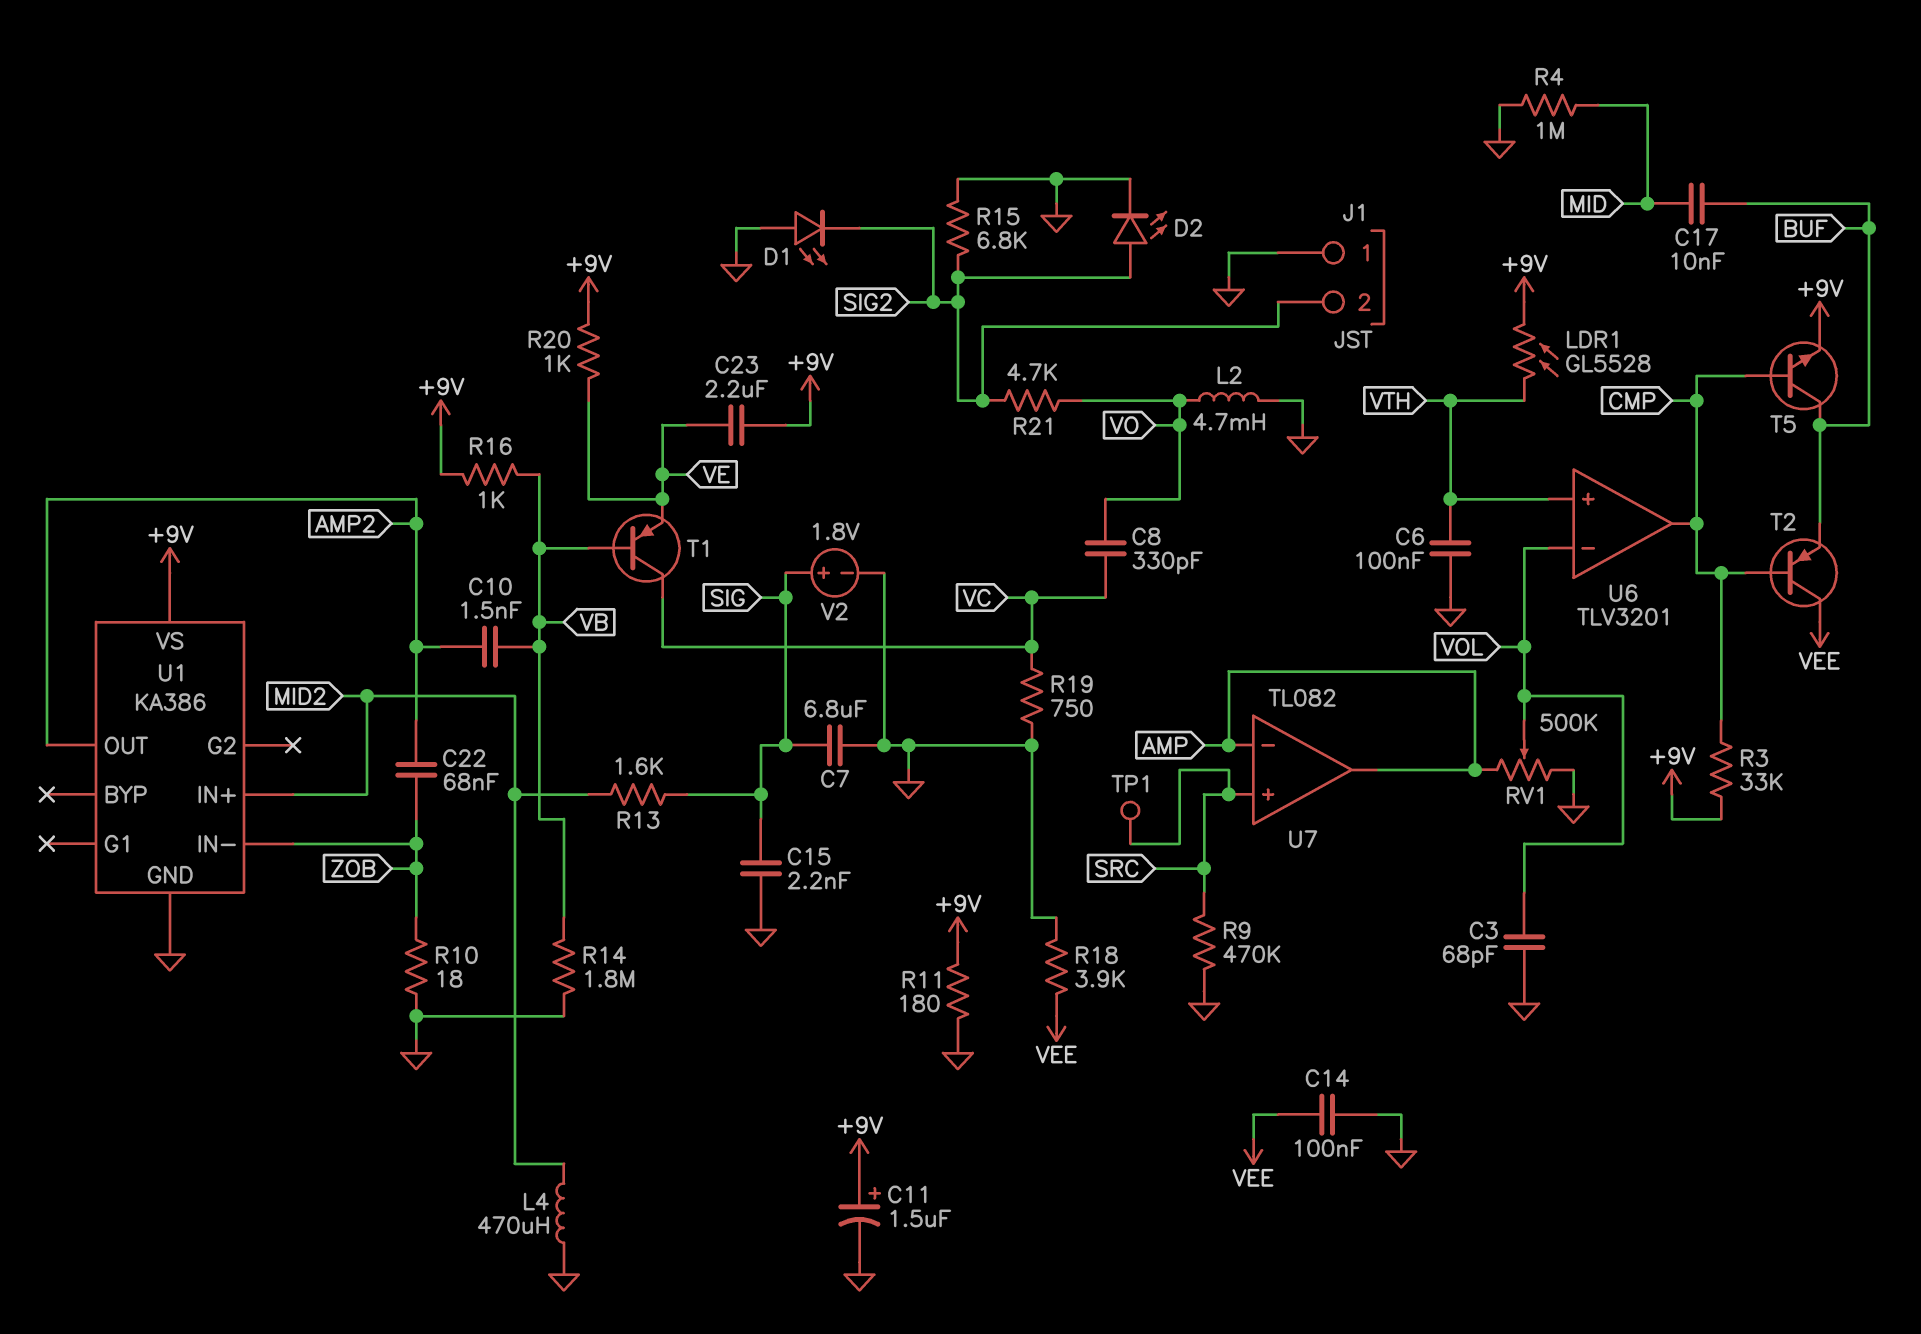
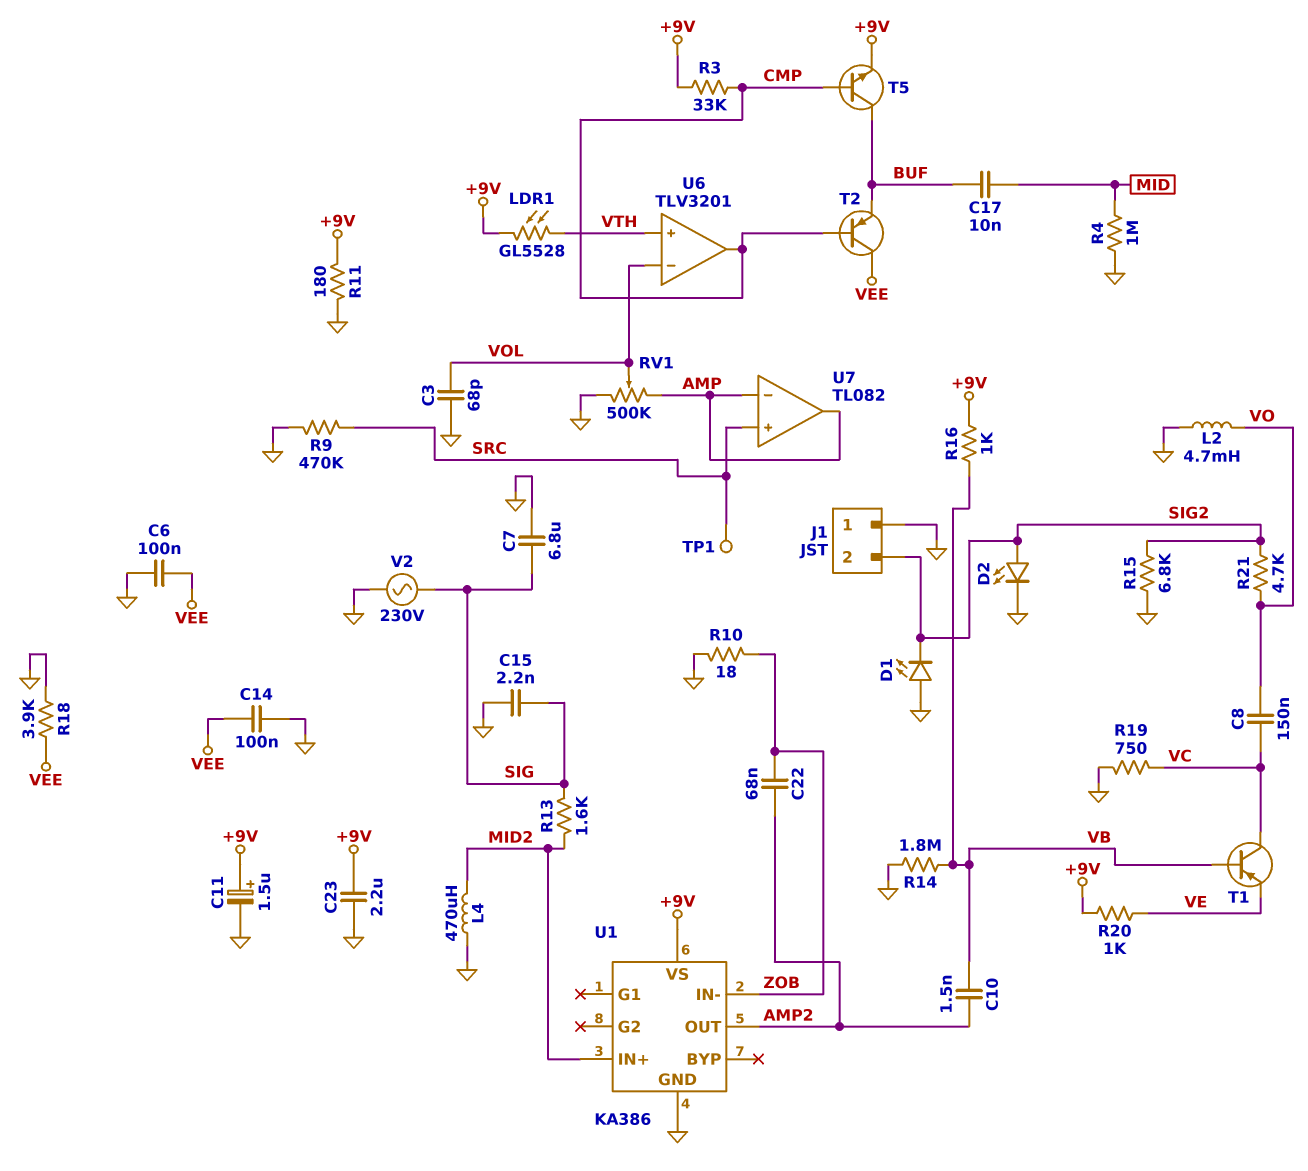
C6: 100nF (GND, VTH) -> 100nF (GND, VEE)
C8: 330pF (VC, VO) -> 150nF (VC, VO)
C23: 2.2uF (+9V, VE) -> 2.2uF (+9V, GND)
V2: 1.8V (plus SIG, minus GND) -> AC 230V (GND, SIG)

